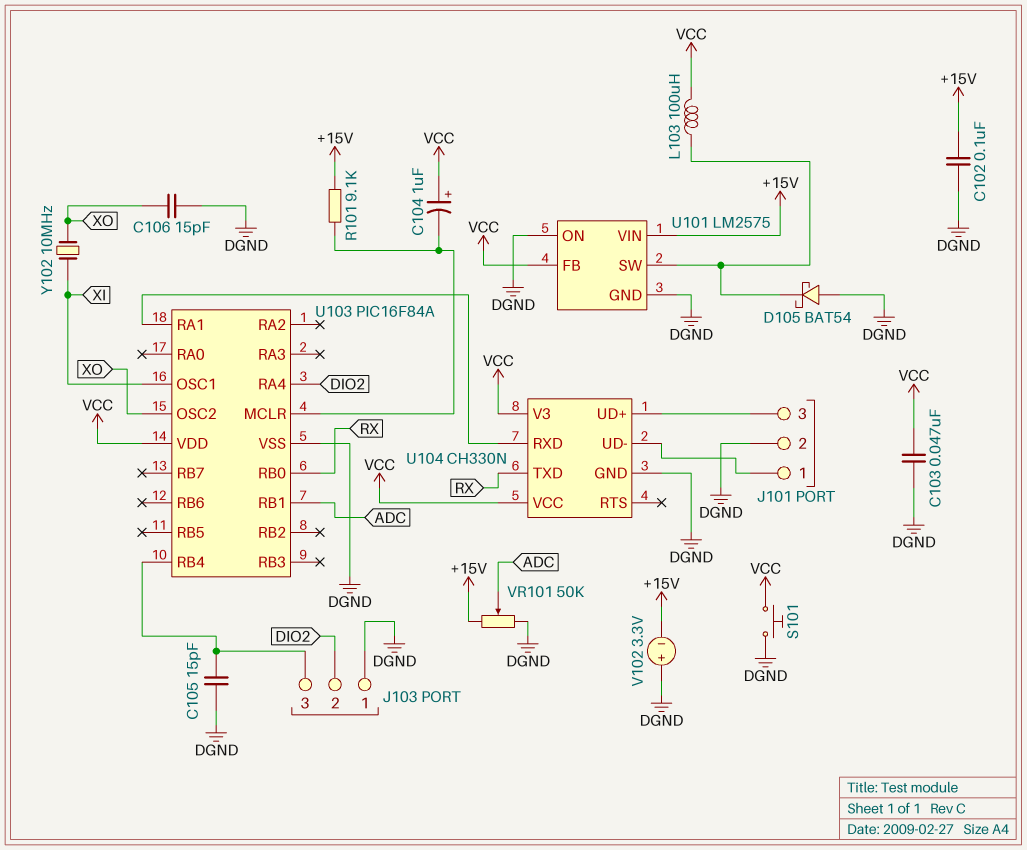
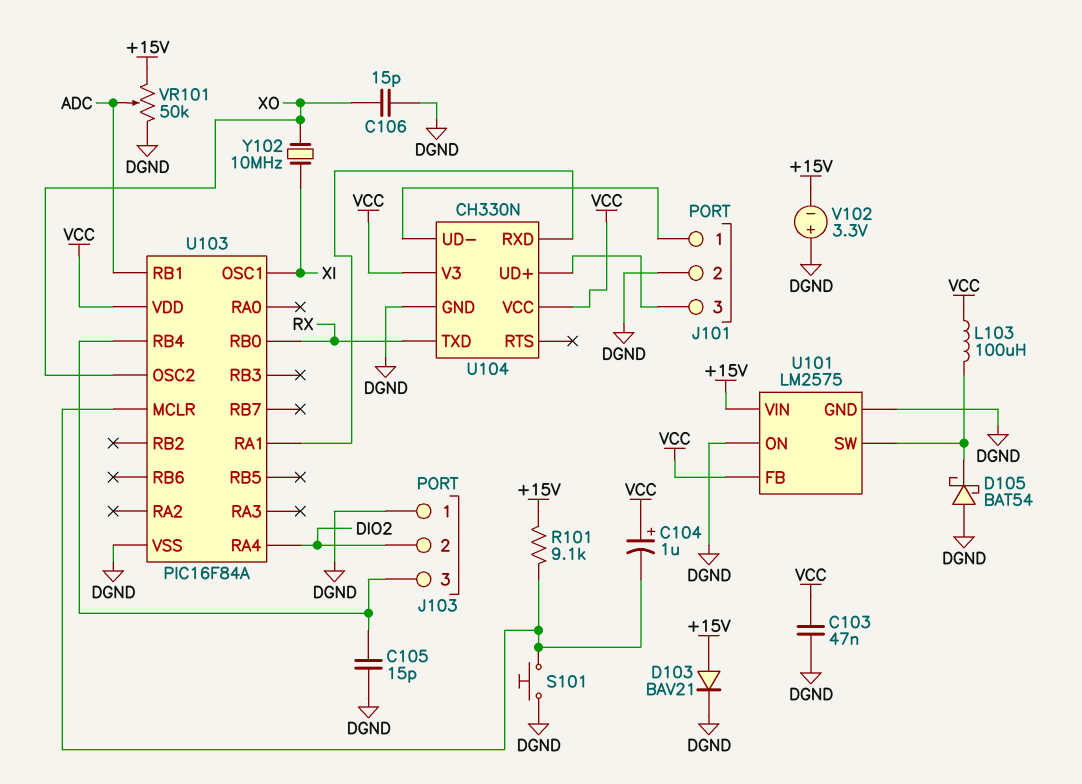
C102: 100nF (+15V, DGND) -> none
D103: none -> diode BAV21 (A +15V, K DGND)
S101: button (DGND, VCC) -> button (DGND, U103/MCLR)

